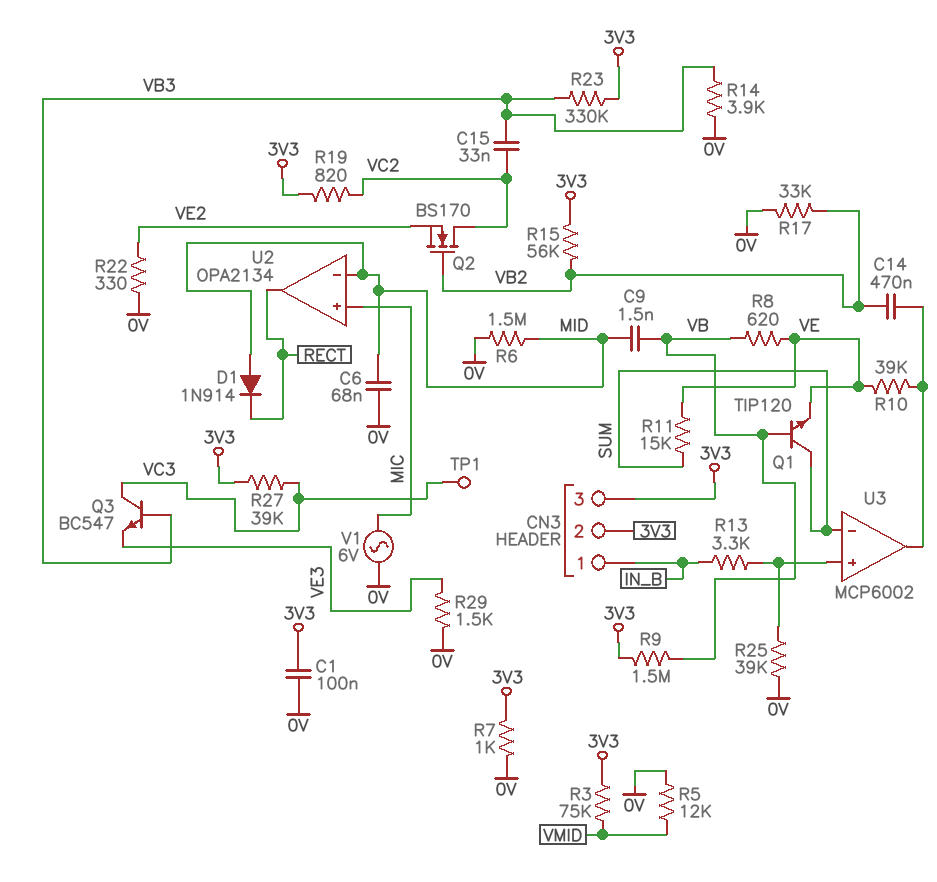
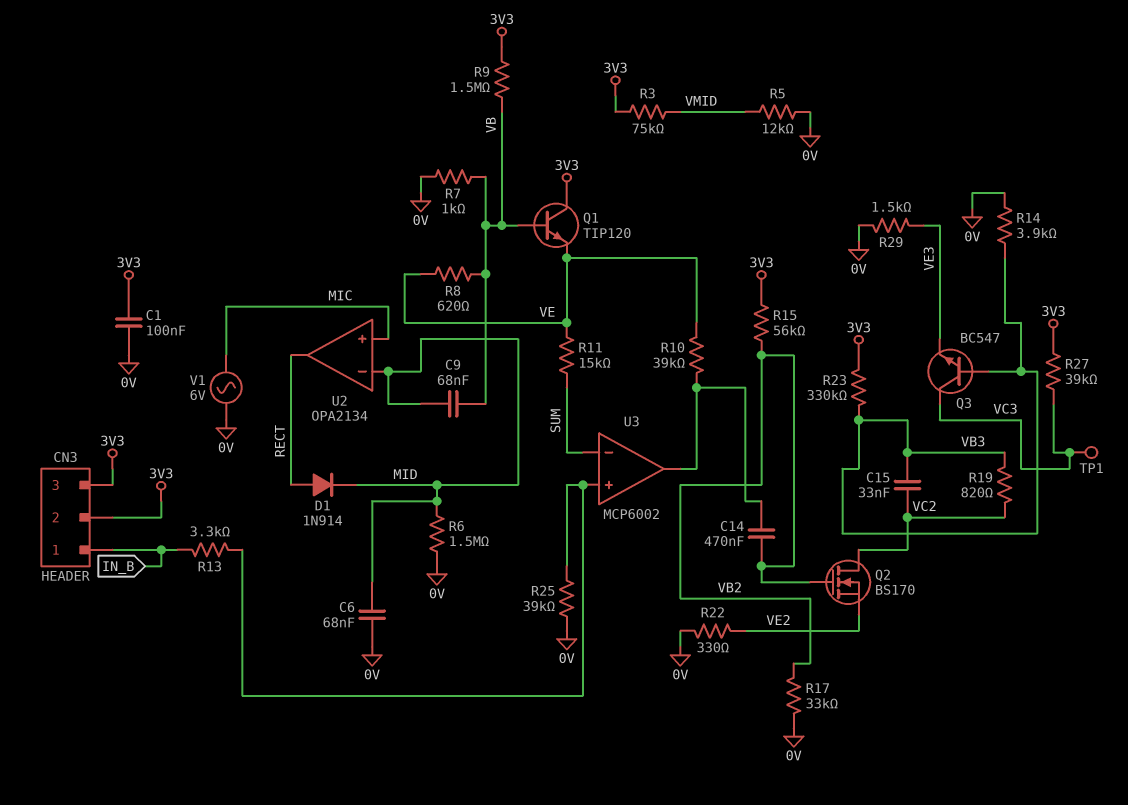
C9: 1.5nF (MID, VB) -> 68nF (MID, VB)
D1: diode 1N914 (A MID, K RECT) -> diode 1N914 (A RECT, K MID)
Q1: NPN TIP120 (B VB, C SUM, E VE) -> NPN TIP120 (B VB, C 3V3, E VE)
R7: 1k (0V, 3V3) -> 1k (0V, VB)
R19: 820 (3V3, VC2) -> 820 (VB3, VC2)

